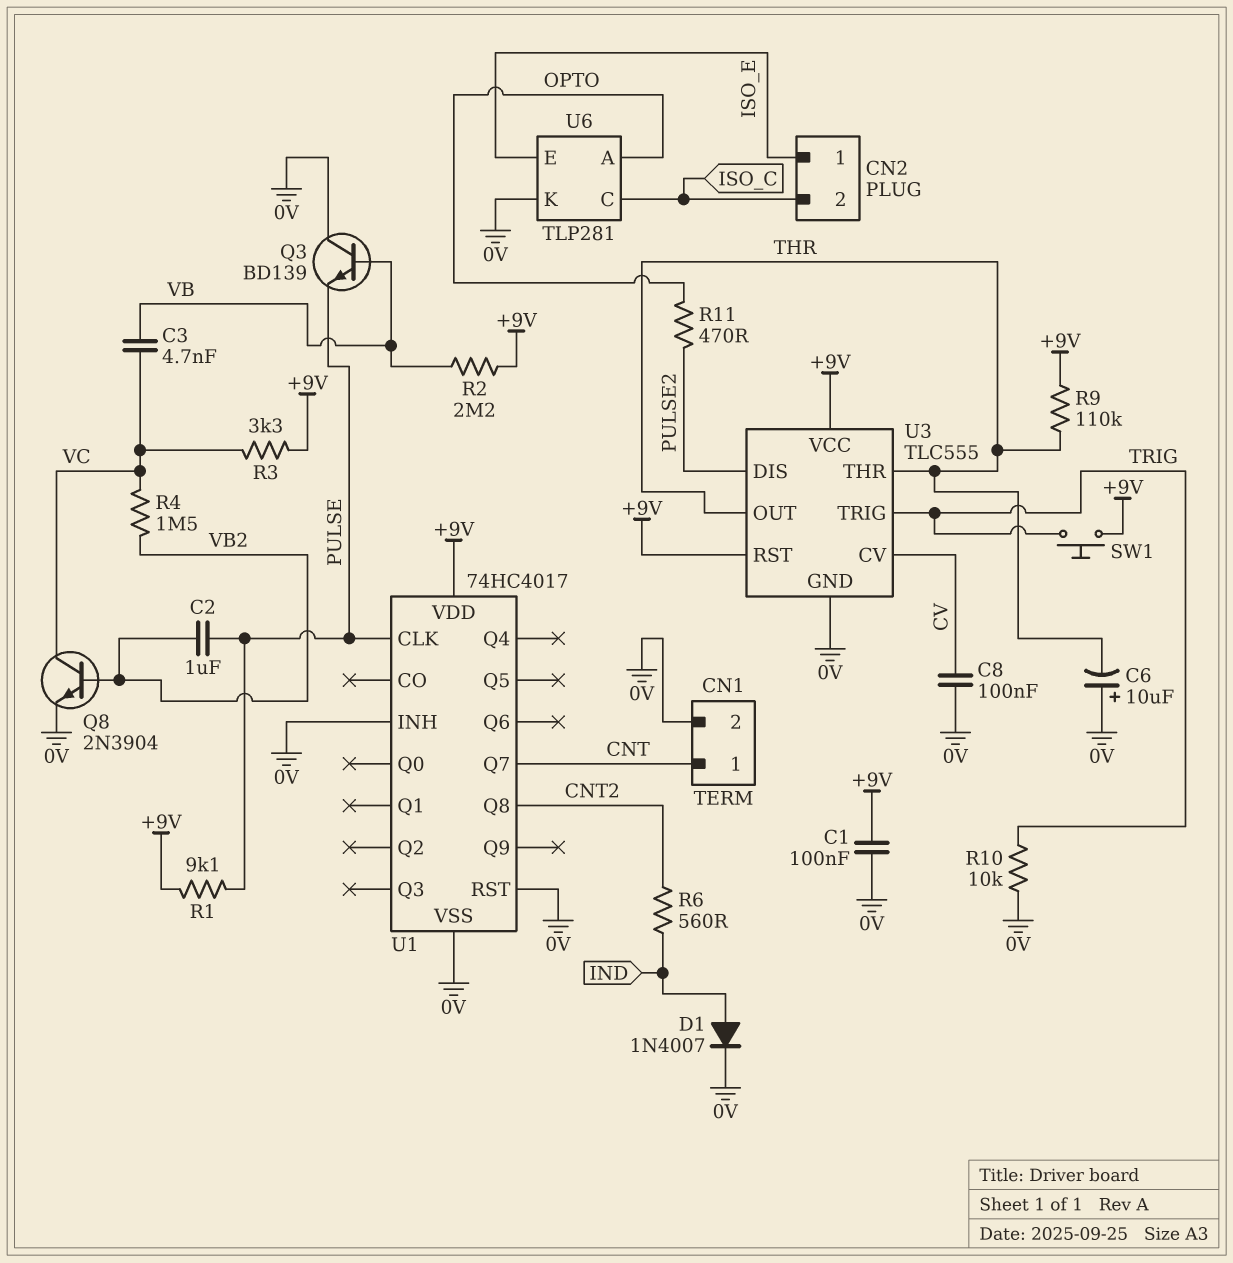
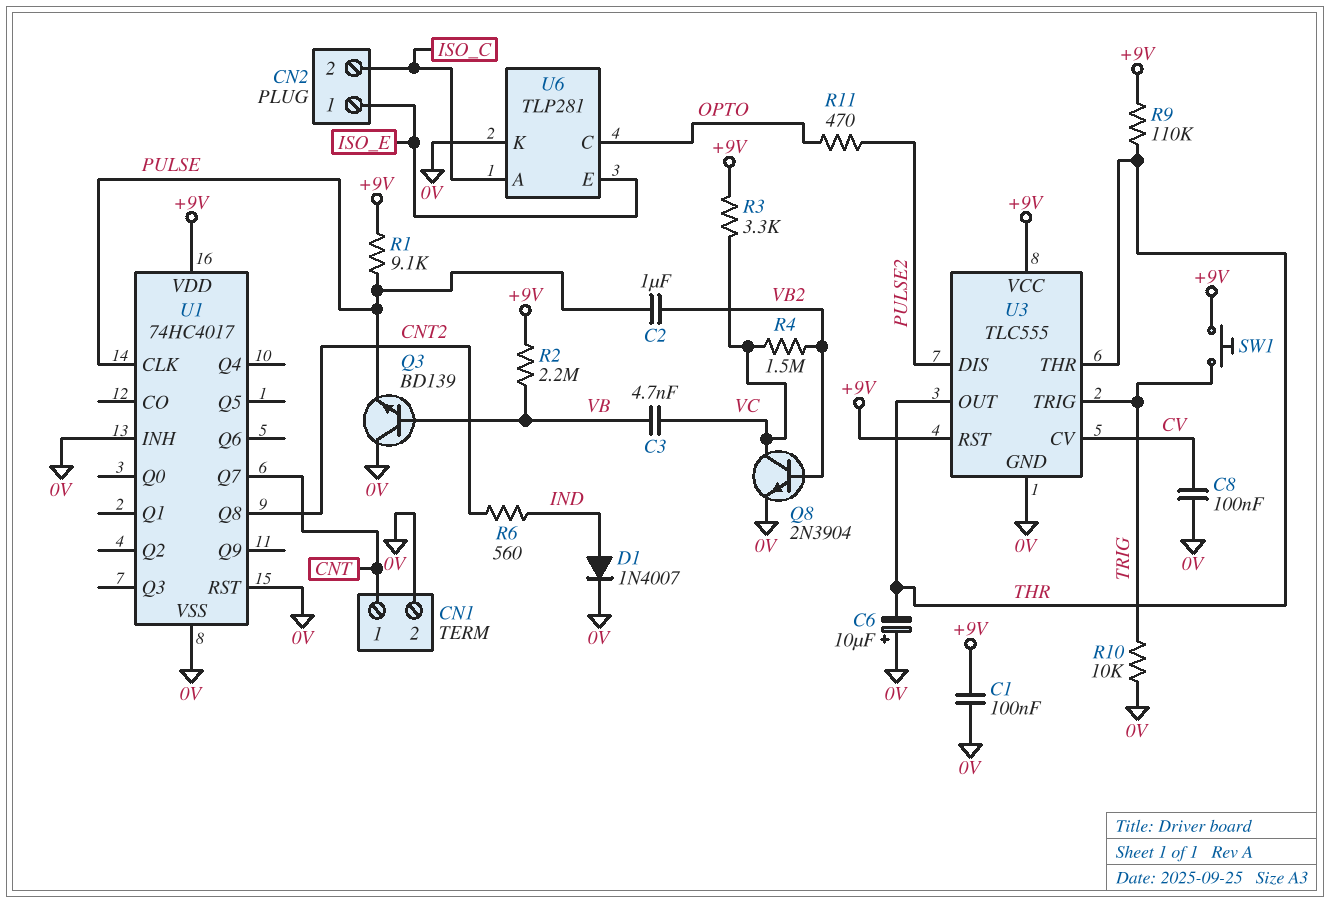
U6 pin A: OPTO -> ISO_C
U6 pin C: ISO_C -> OPTO

